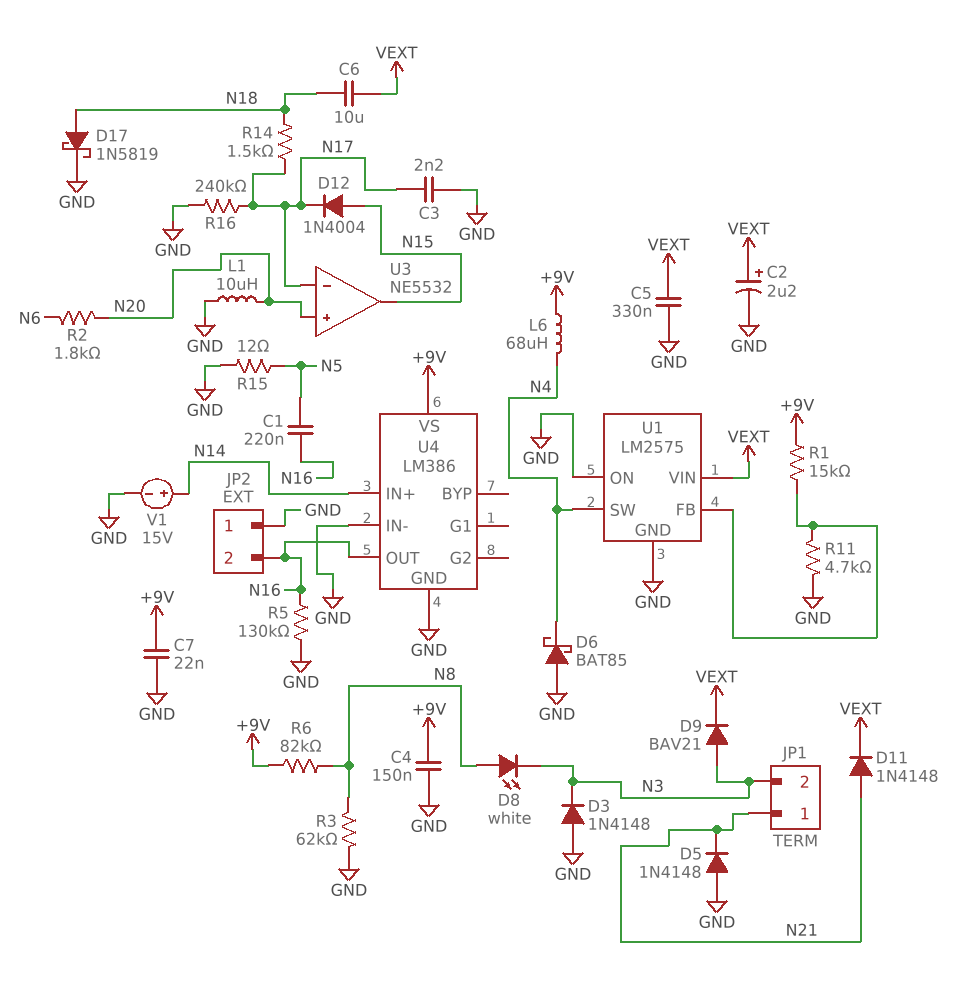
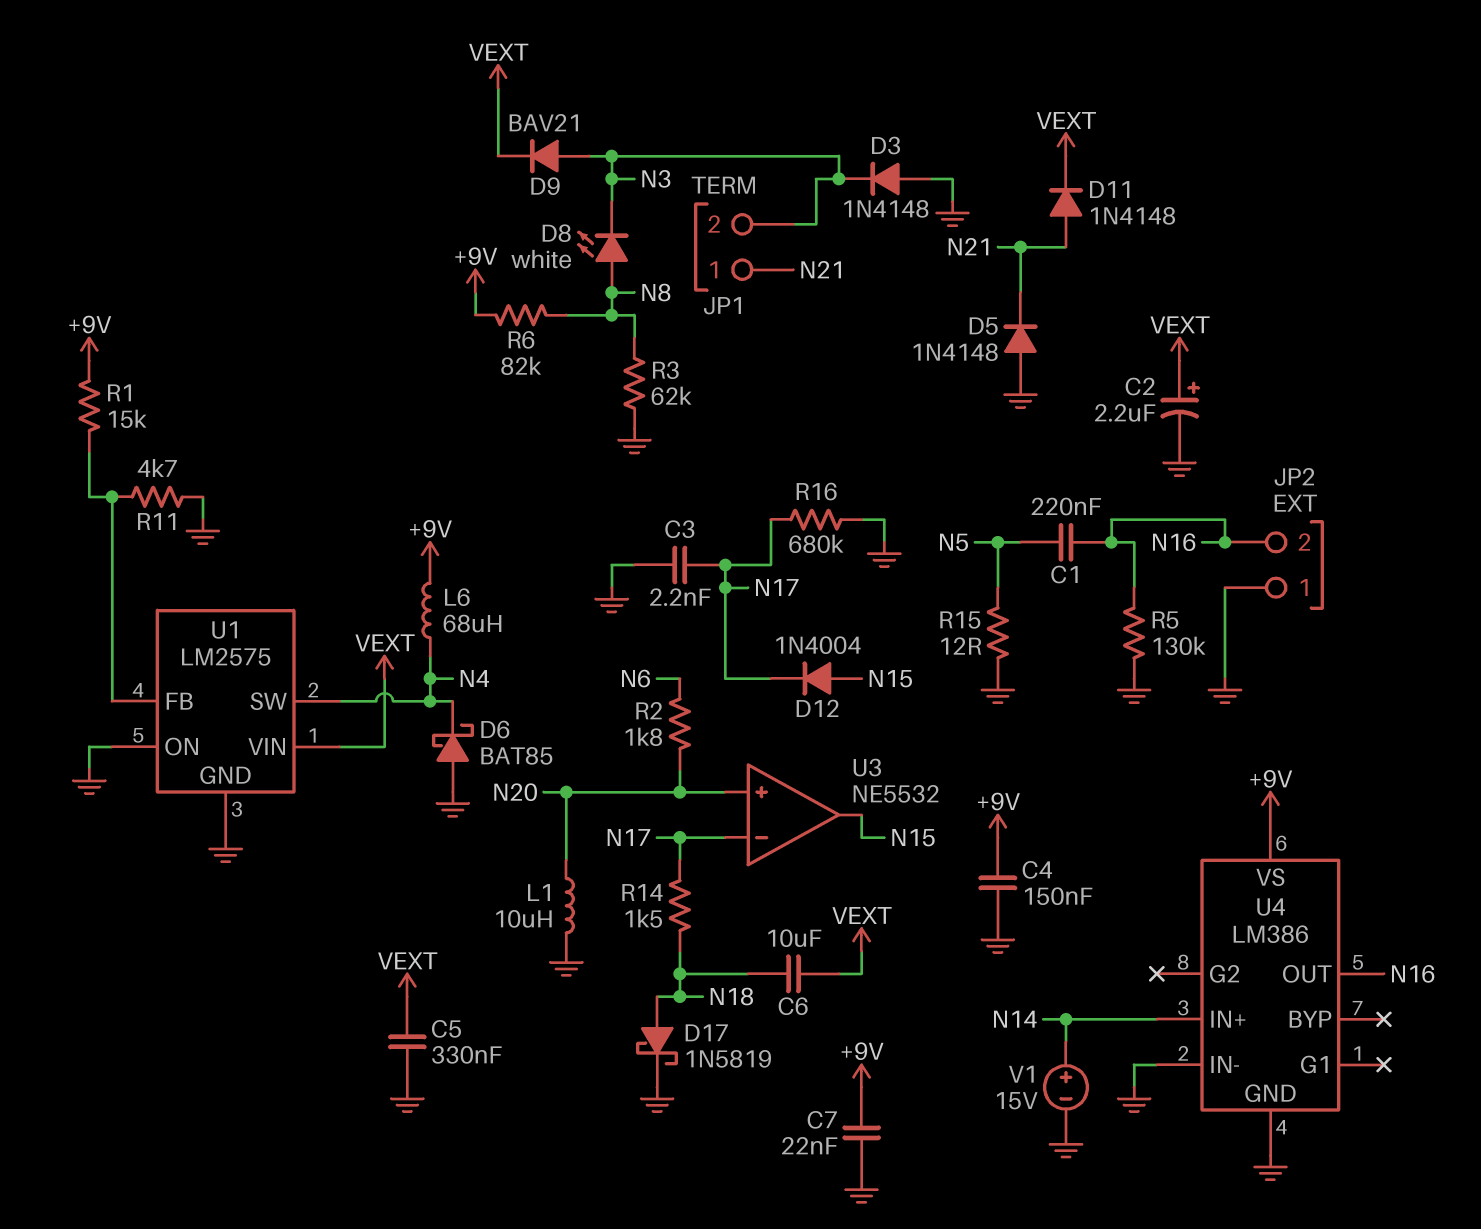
R16: 240k (GND, N17) -> 680k (GND, N17)

